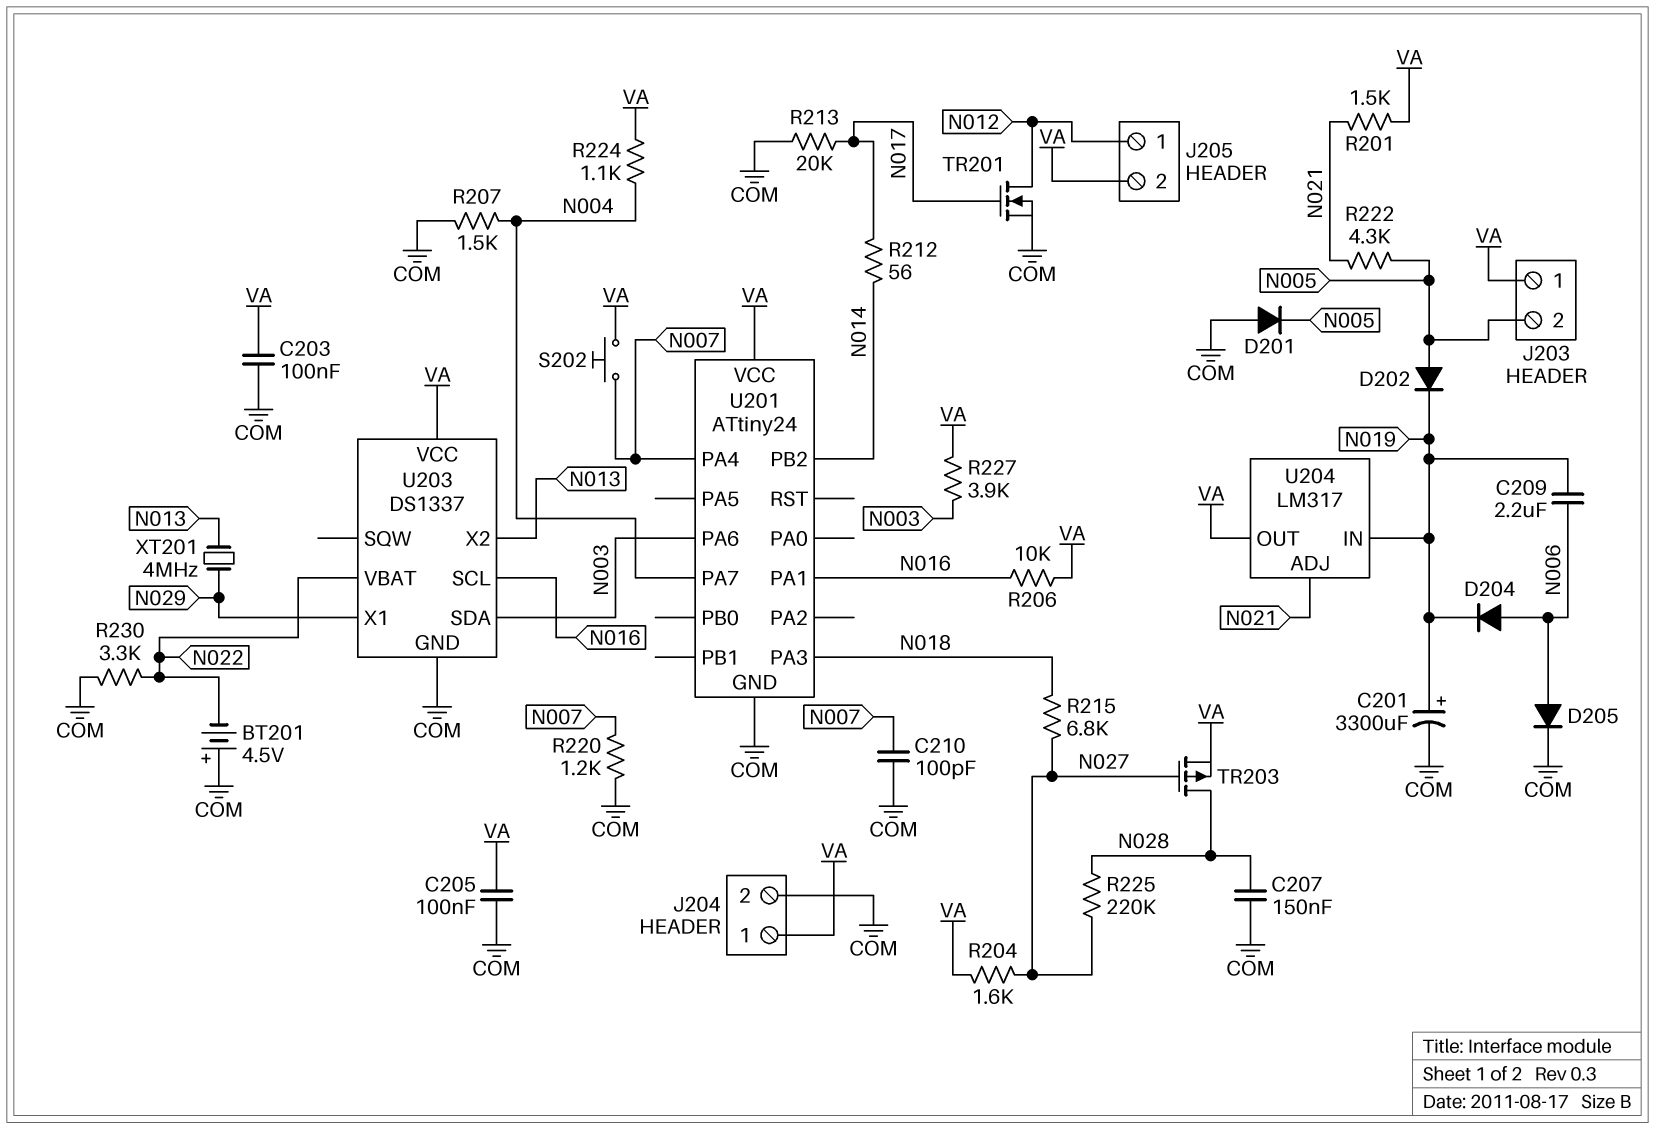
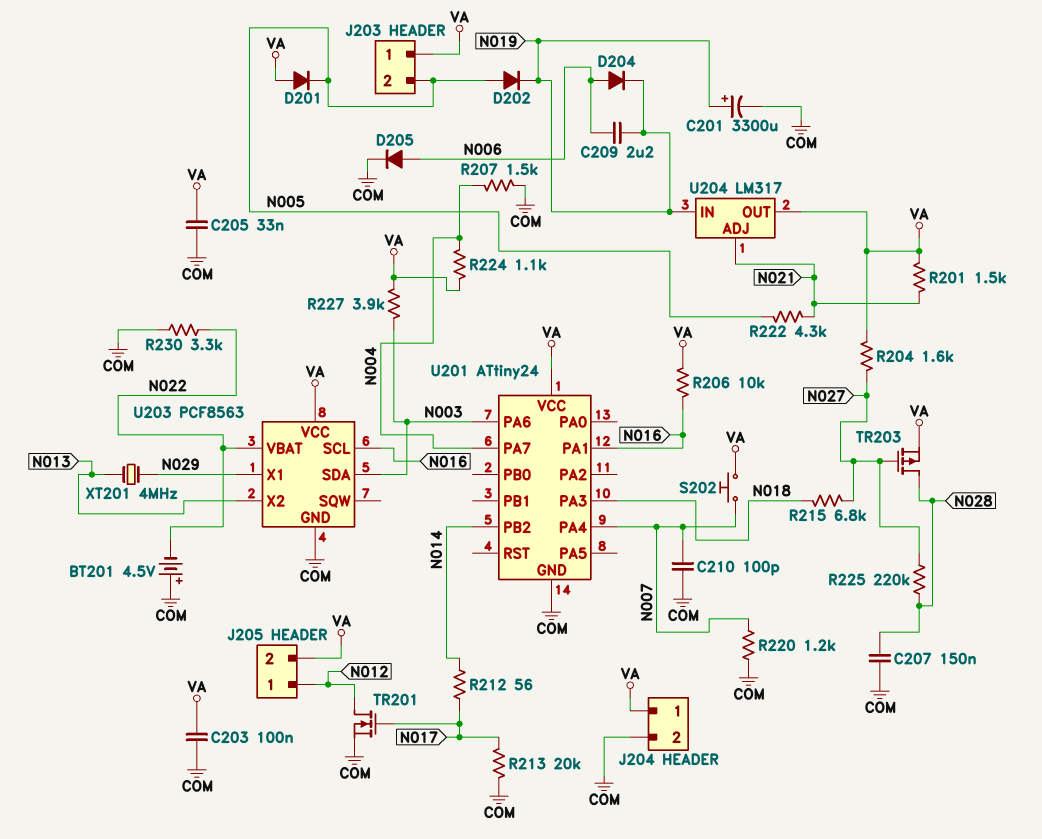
C205: 100nF (COM, VA) -> 33nF (COM, VA)
D201: diode (A COM, K N005) -> diode (A VA, K N005)
U203: DS1337 -> PCF8563

